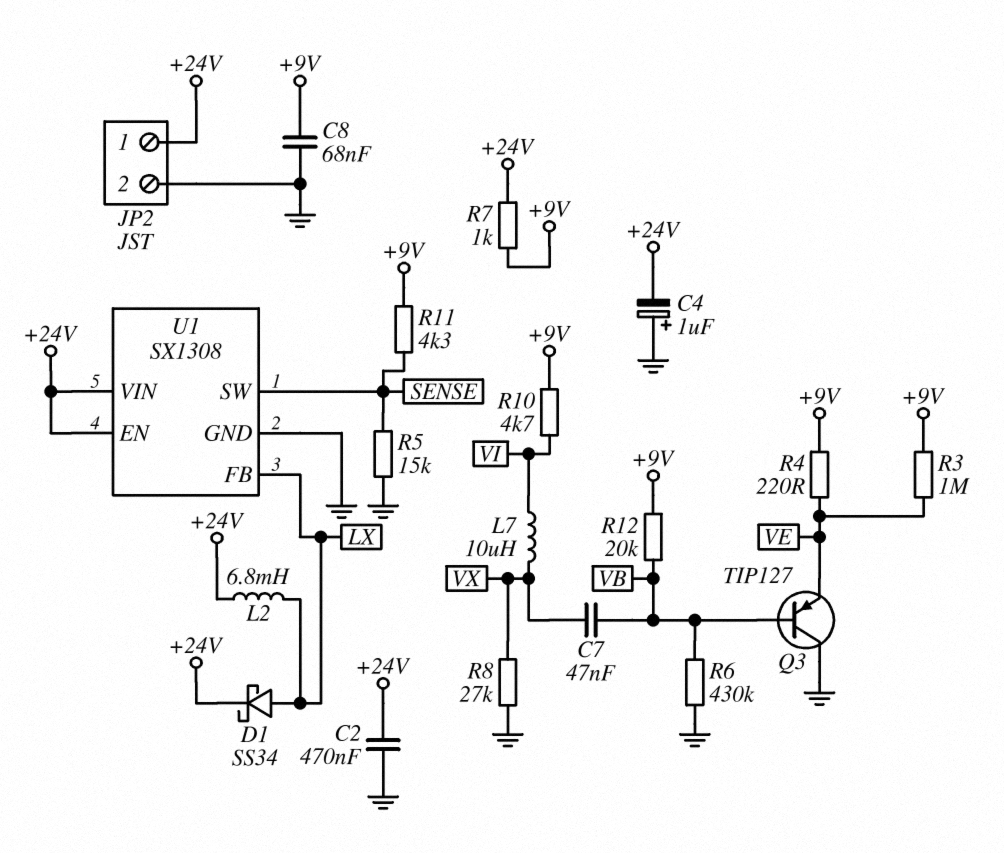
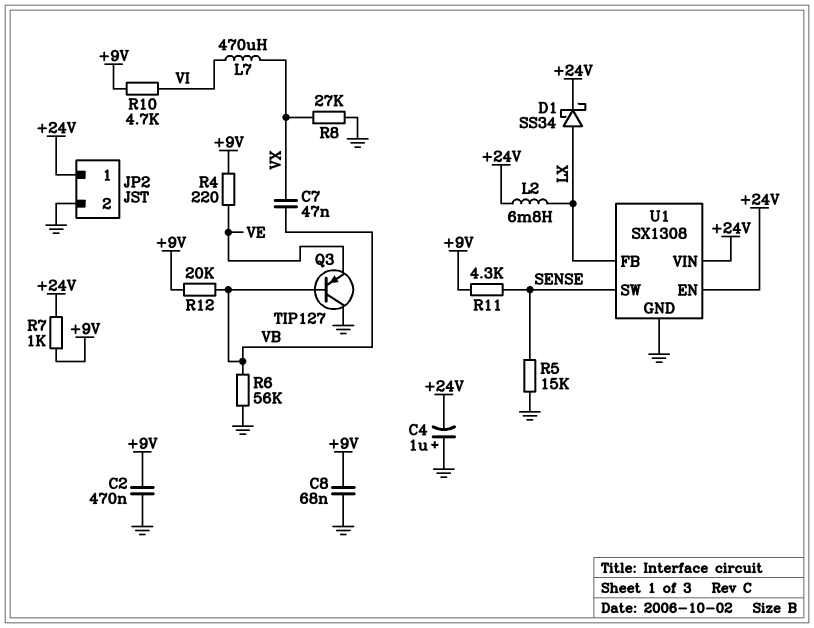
C2: 470nF (+24V, GND) -> 470nF (+9V, GND)
L7: 10uH (VI, VX) -> 470uH (VI, VX)
R3: 1M (+9V, VE) -> none
R6: 430k (GND, VB) -> 56k (GND, VB)

